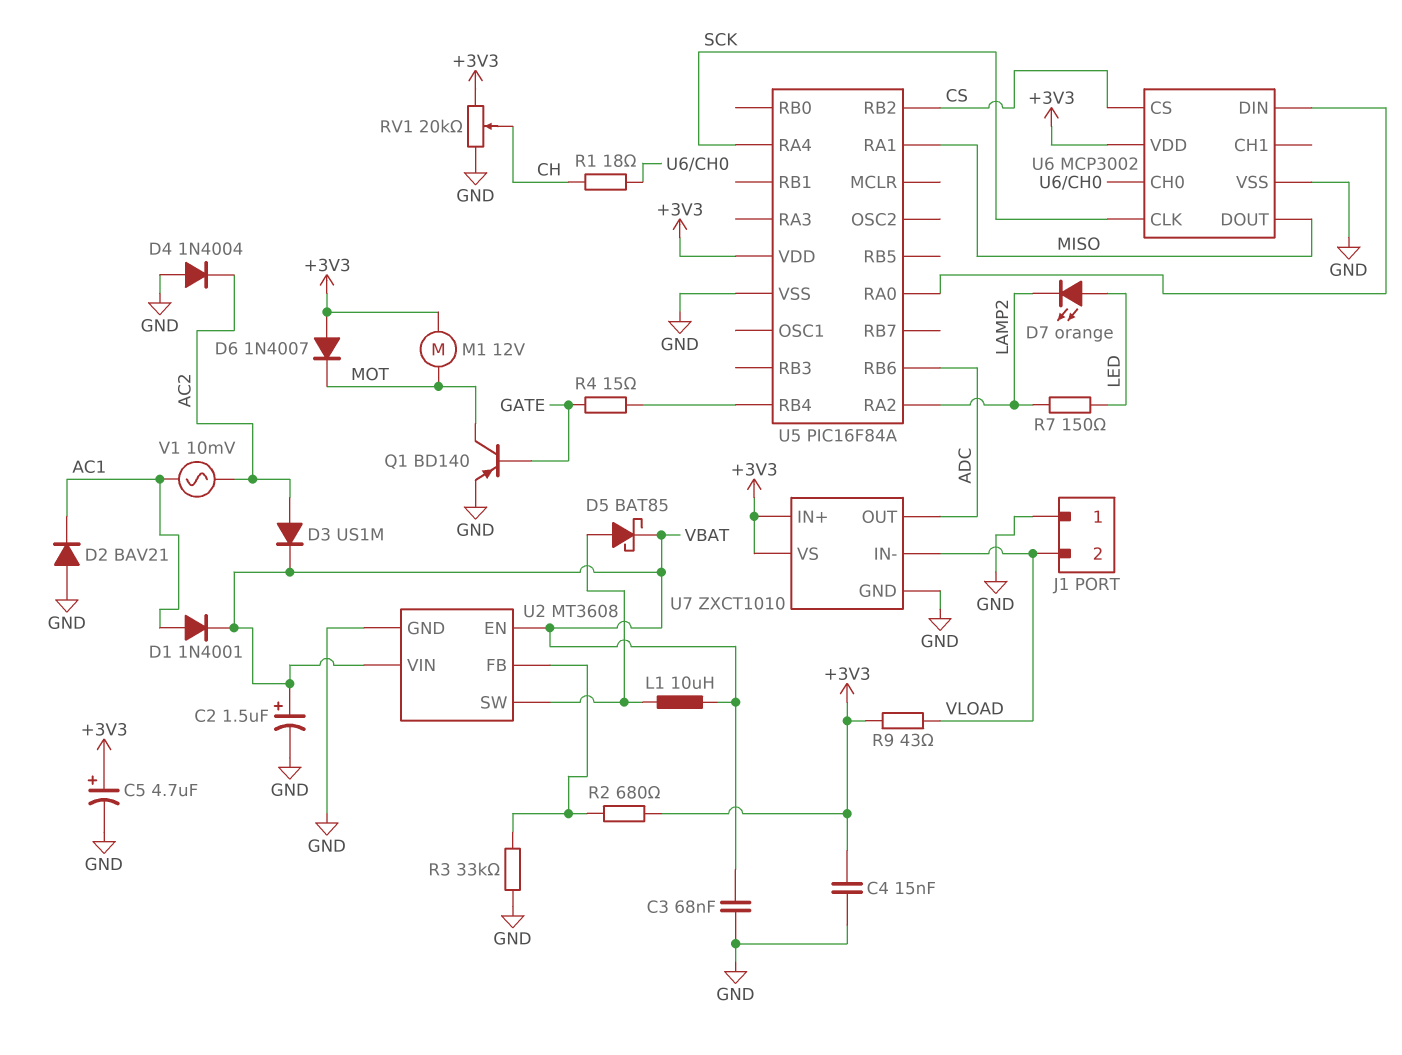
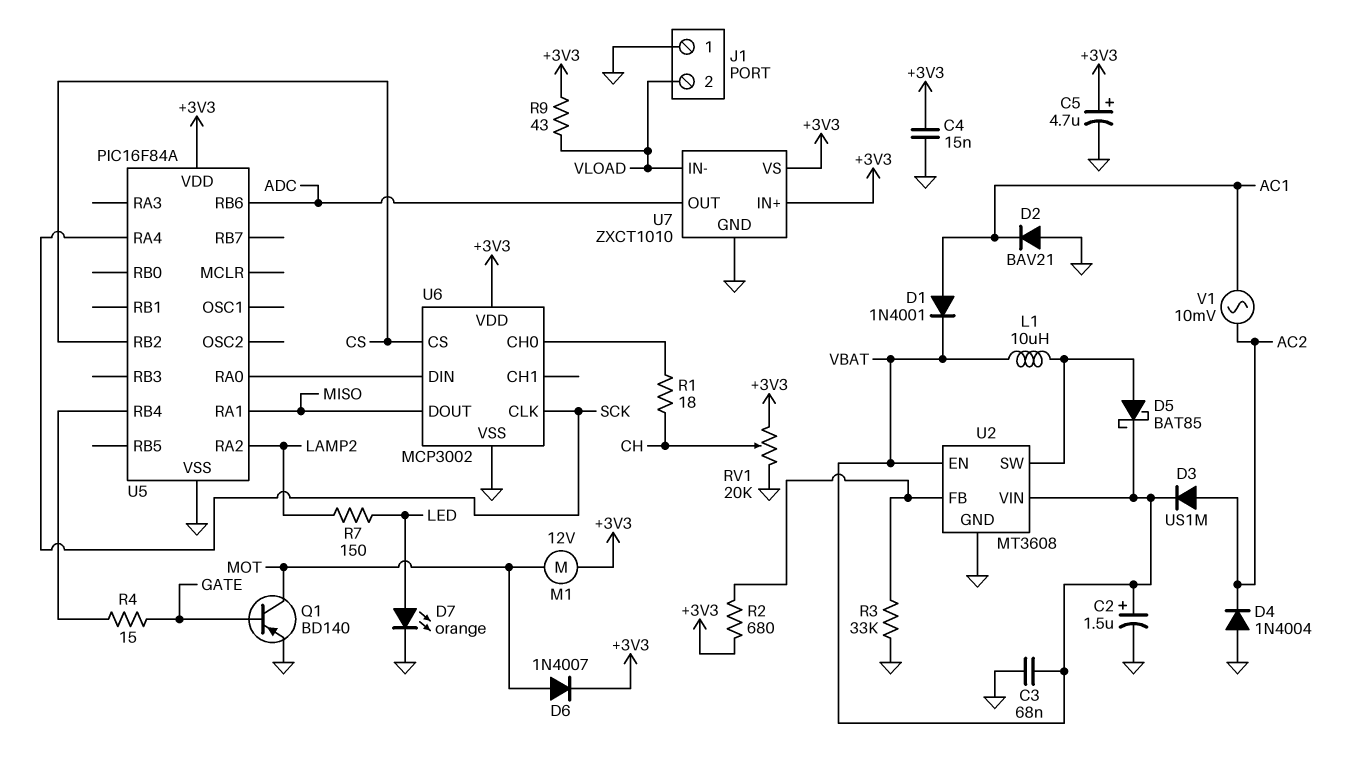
D6: diode 1N4007 (A +3V3, K MOT) -> diode 1N4007 (A MOT, K +3V3)
D7: LED orange (A LED, K LAMP2) -> LED orange (A LED, K GND)

